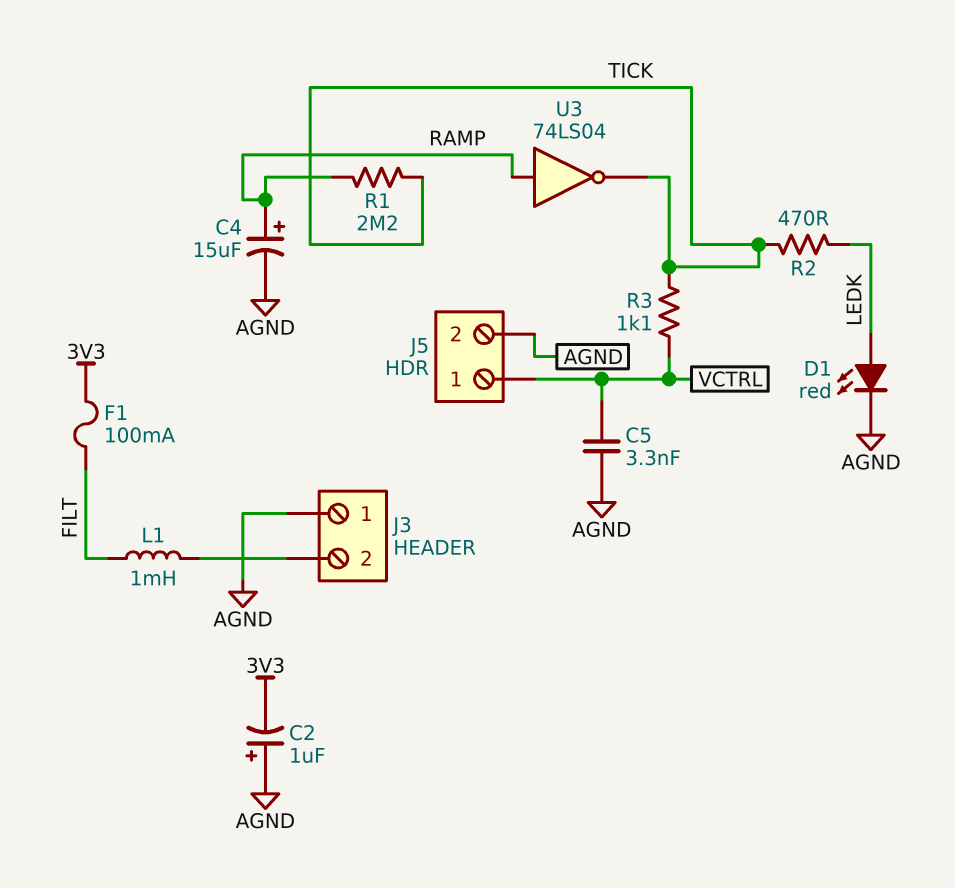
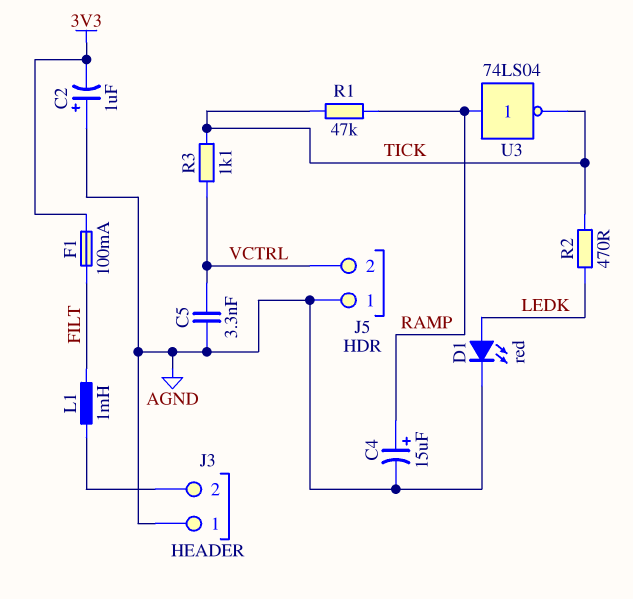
J5 pin 1: VCTRL -> AGND
J5 pin 2: AGND -> VCTRL
R1: 2.2M (RAMP, TICK) -> 47k (RAMP, TICK)

